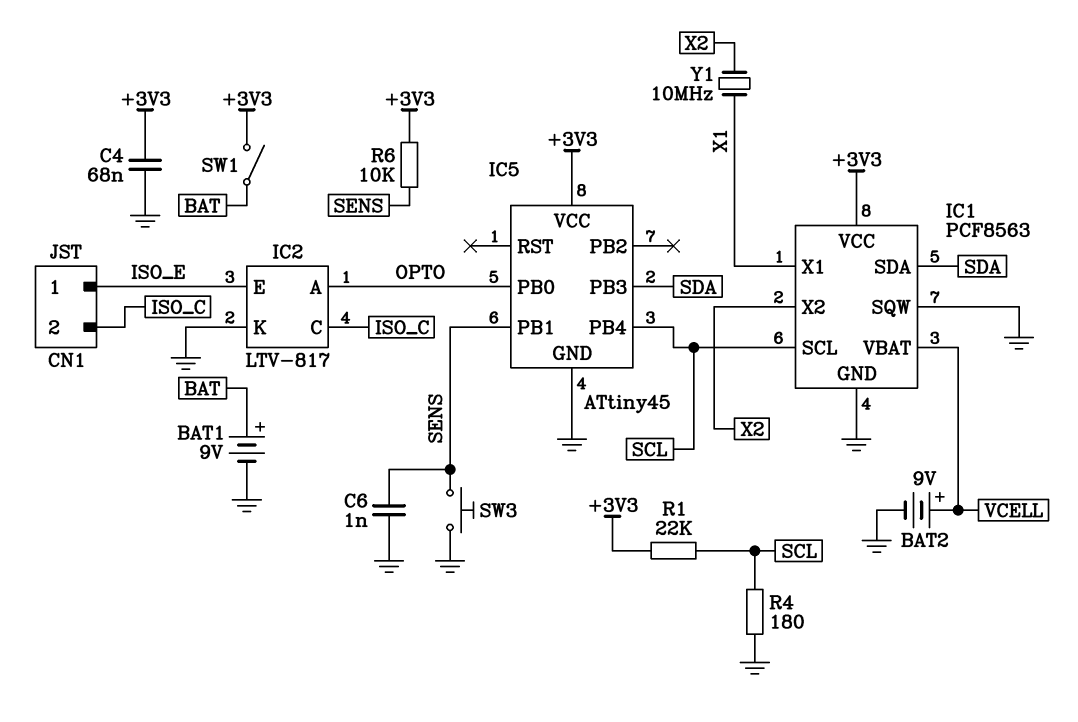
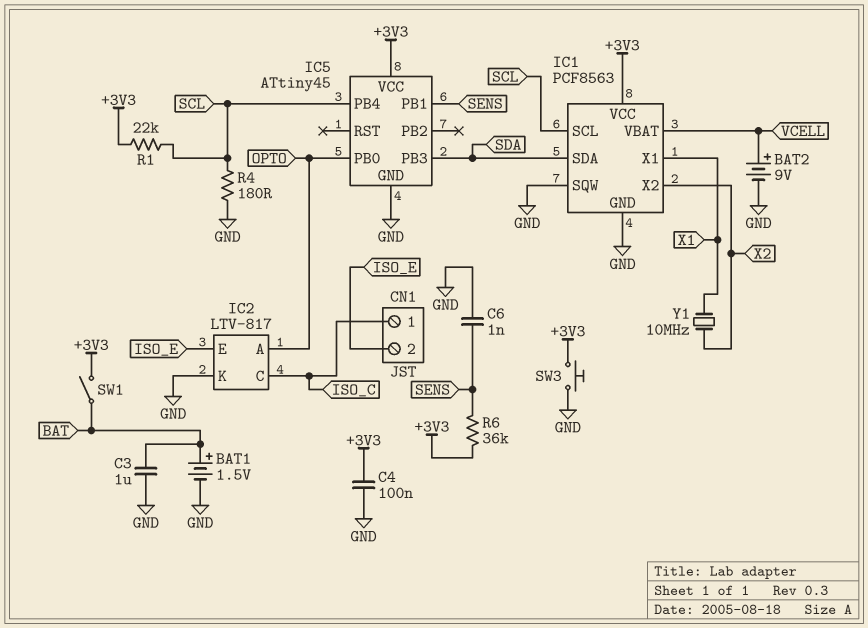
BAT1: 9V (plus BAT, minus GND) -> 1.5V (plus BAT, minus GND)
C3: none -> 1uF (BAT, GND)
C4: 68nF (+3V3, GND) -> 100nF (+3V3, GND)
CN1 pin 1: ISO_E -> ISO_C
CN1 pin 2: ISO_C -> ISO_E
R6: 10k (+3V3, SENS) -> 36k (+3V3, SENS)
SW3: button (GND, SENS) -> button (+3V3, GND)

